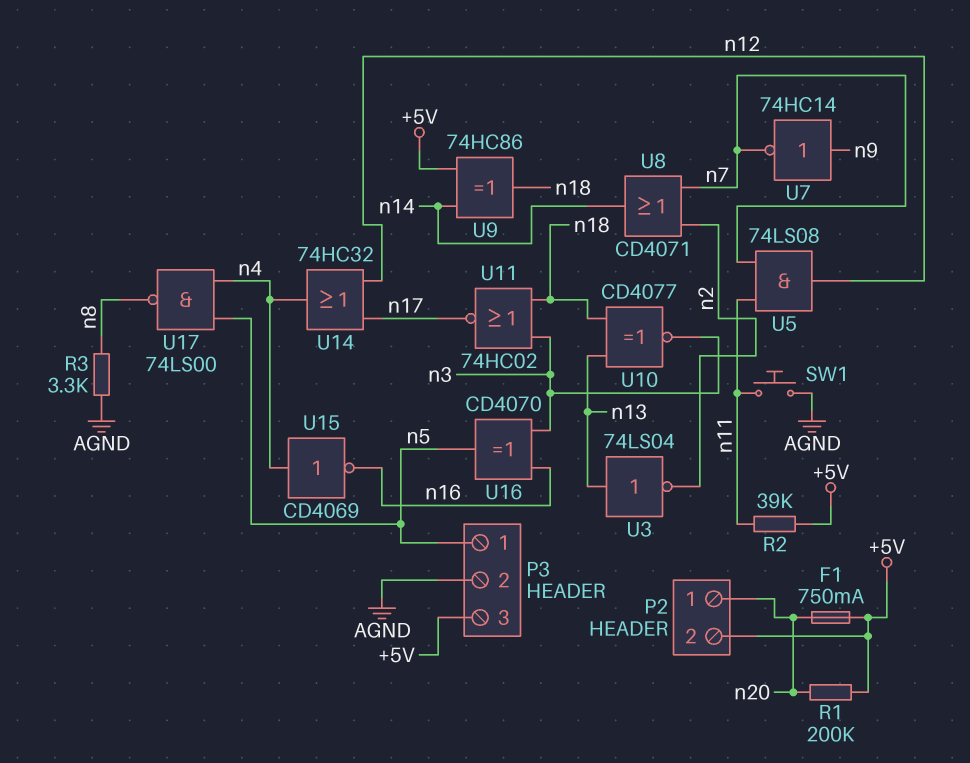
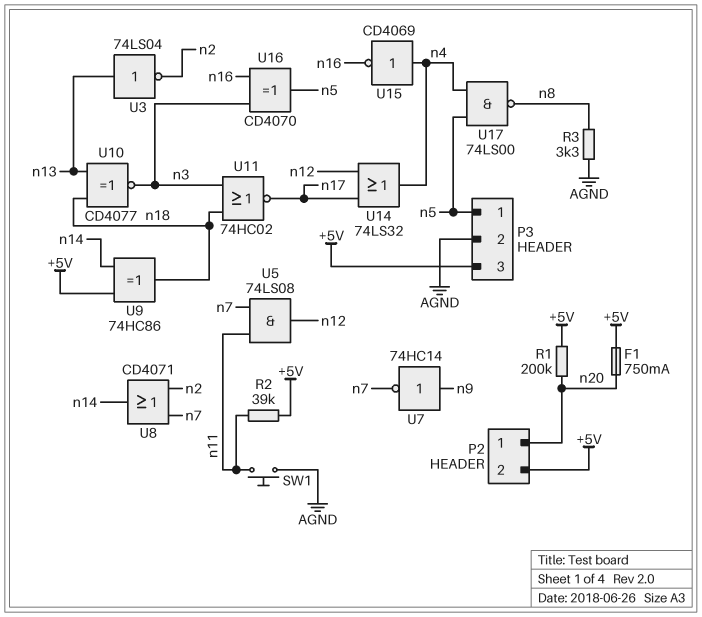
U14: OR 74HC32 (in n12, in n17, out n4) -> OR 74LS32 (in n12, in n17, out n4)

